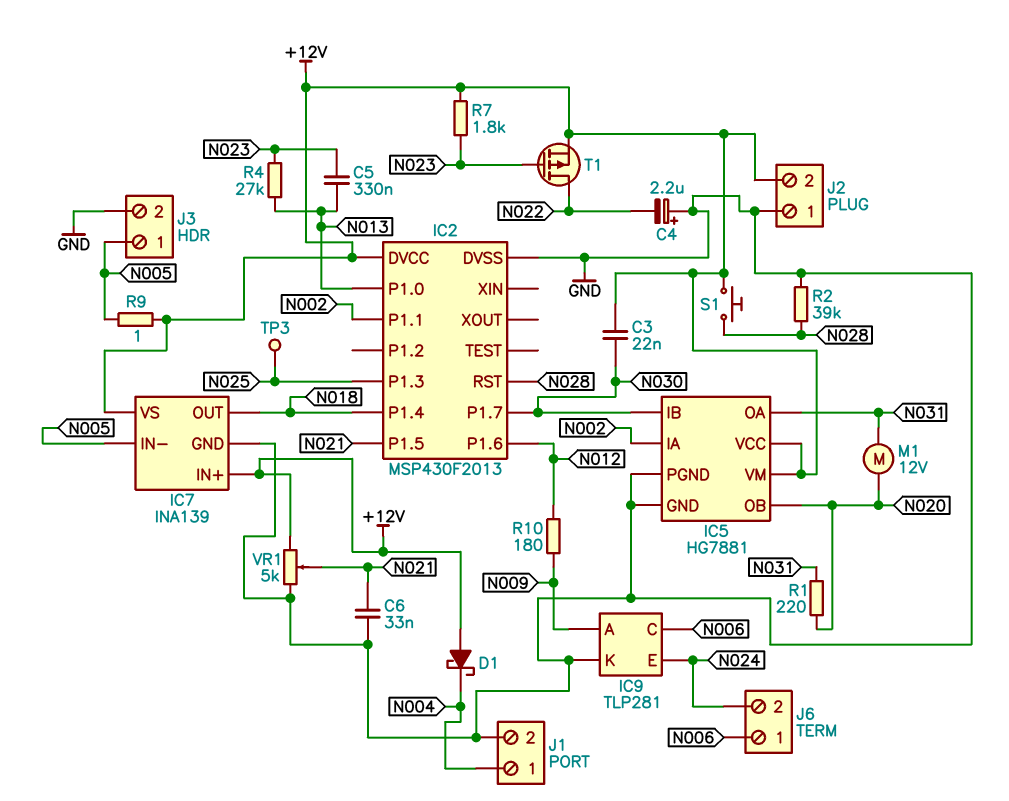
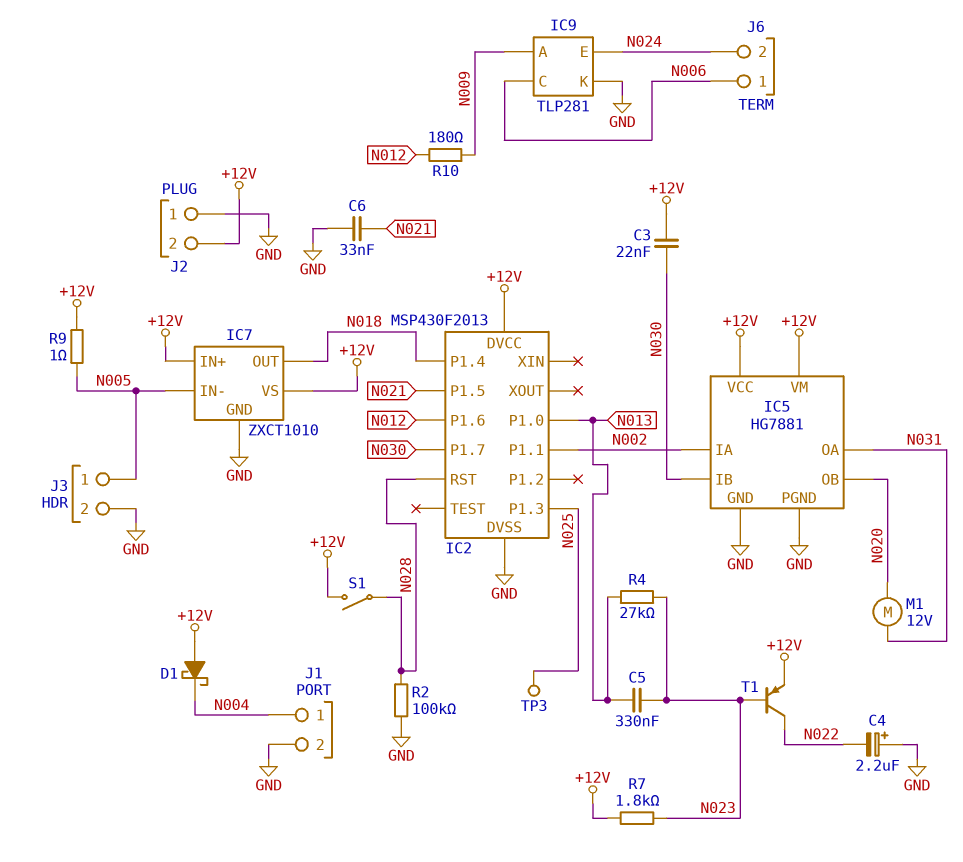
IC7: INA139 -> ZXCT1010
R1: 220 (N020, N031) -> none
R2: 39k (GND, N028) -> 100k (GND, N028)
S1: button (+12V, N028) -> switch (+12V, N028)
T1: PMOS (G N023, D N022, S +12V) -> PNP (B N023, C N022, E +12V)
VR1: 5k (+12V, GND, wiper N021) -> none

